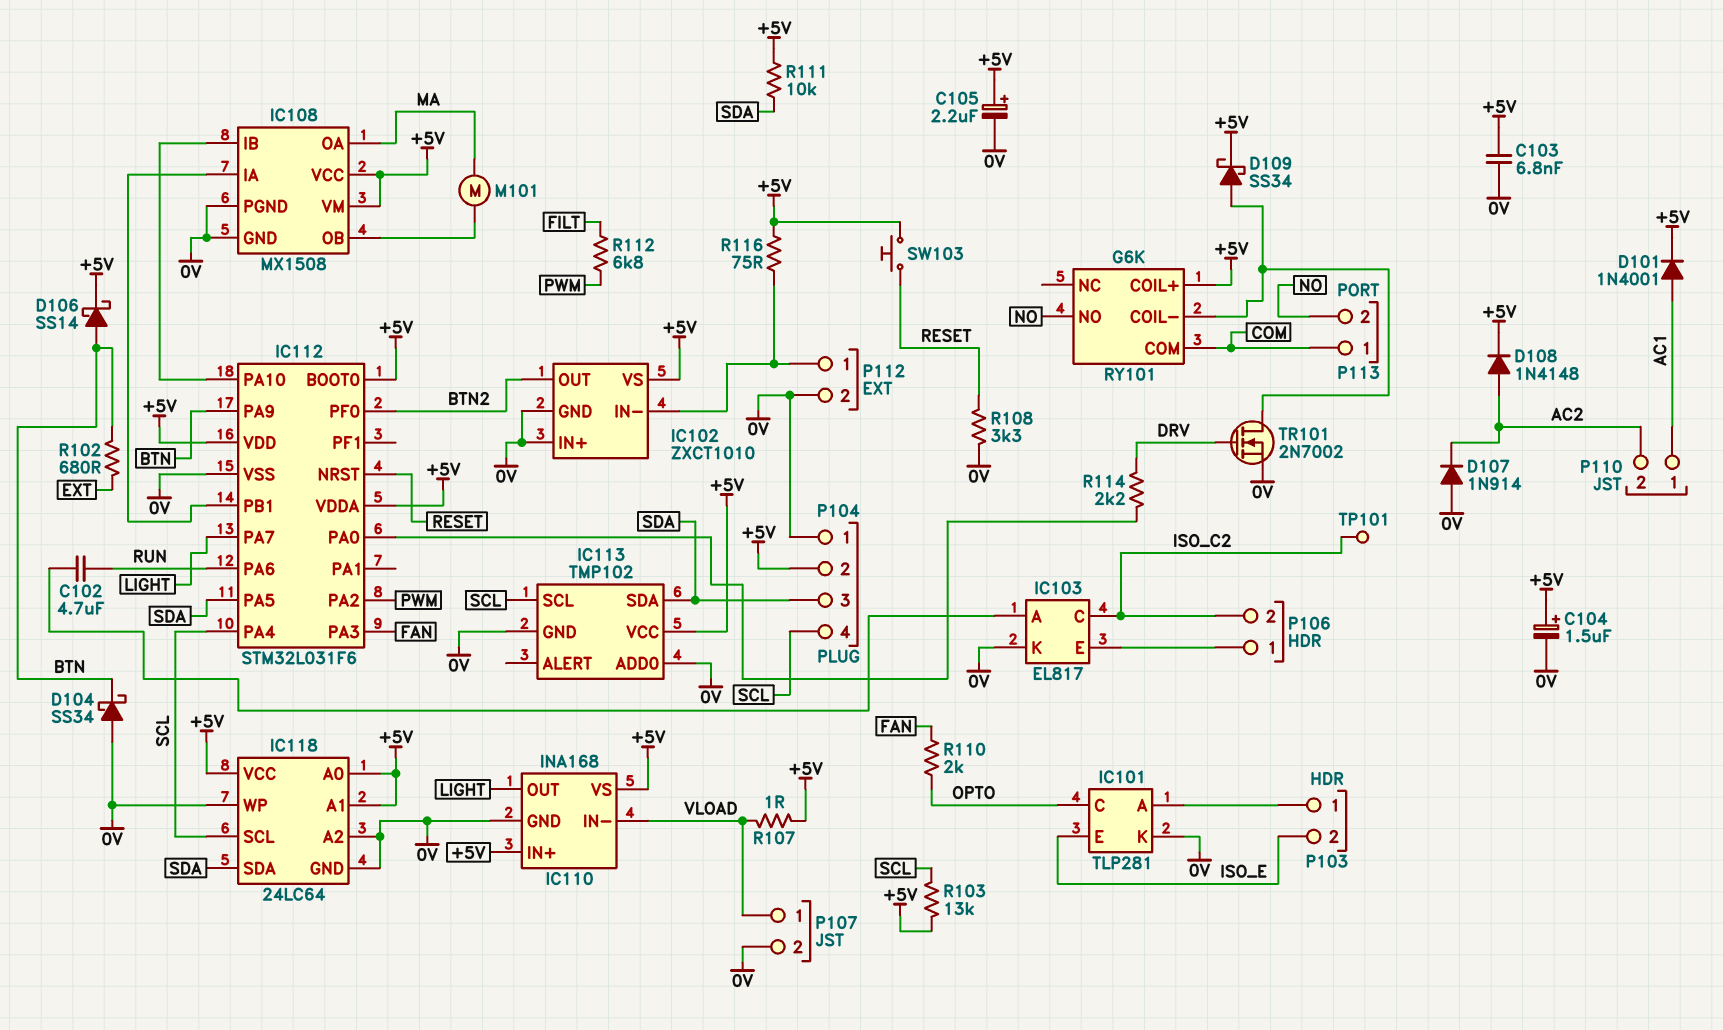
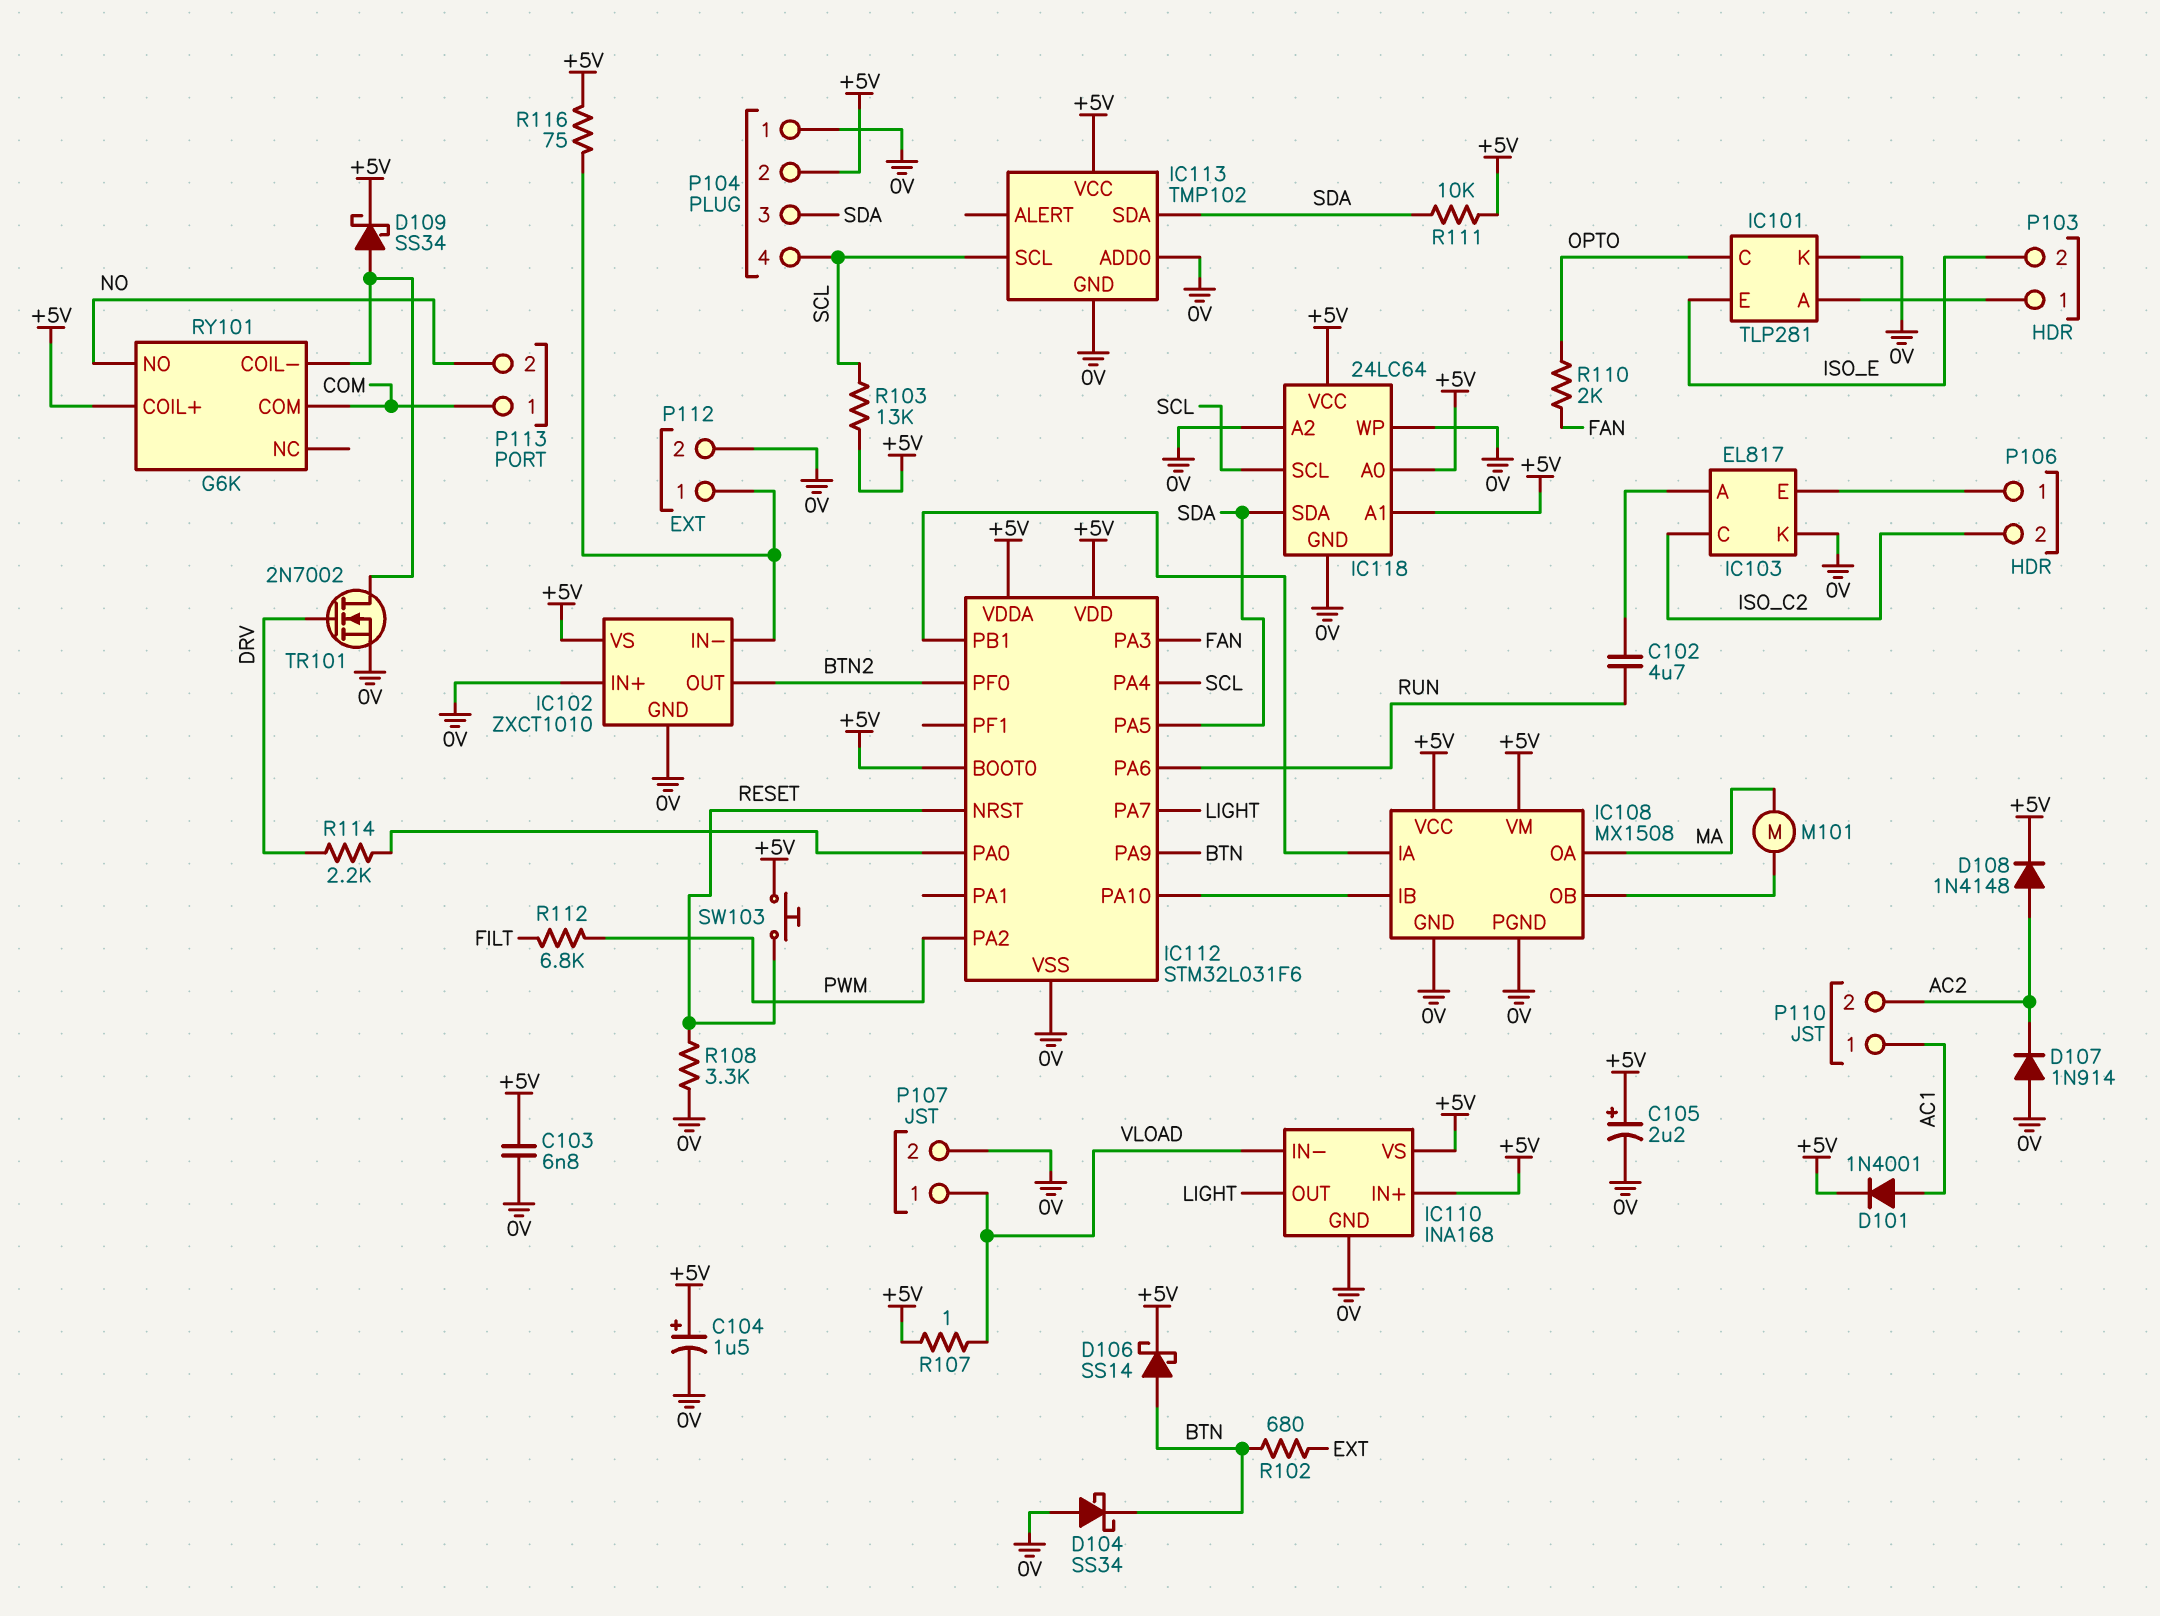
TP101: test point (ISO_C2) -> none

